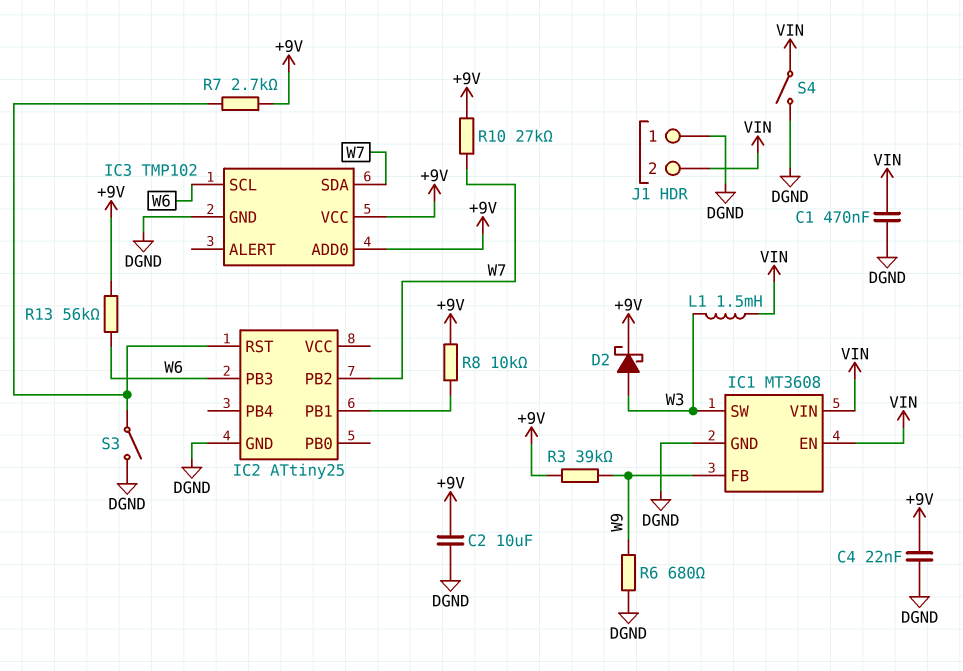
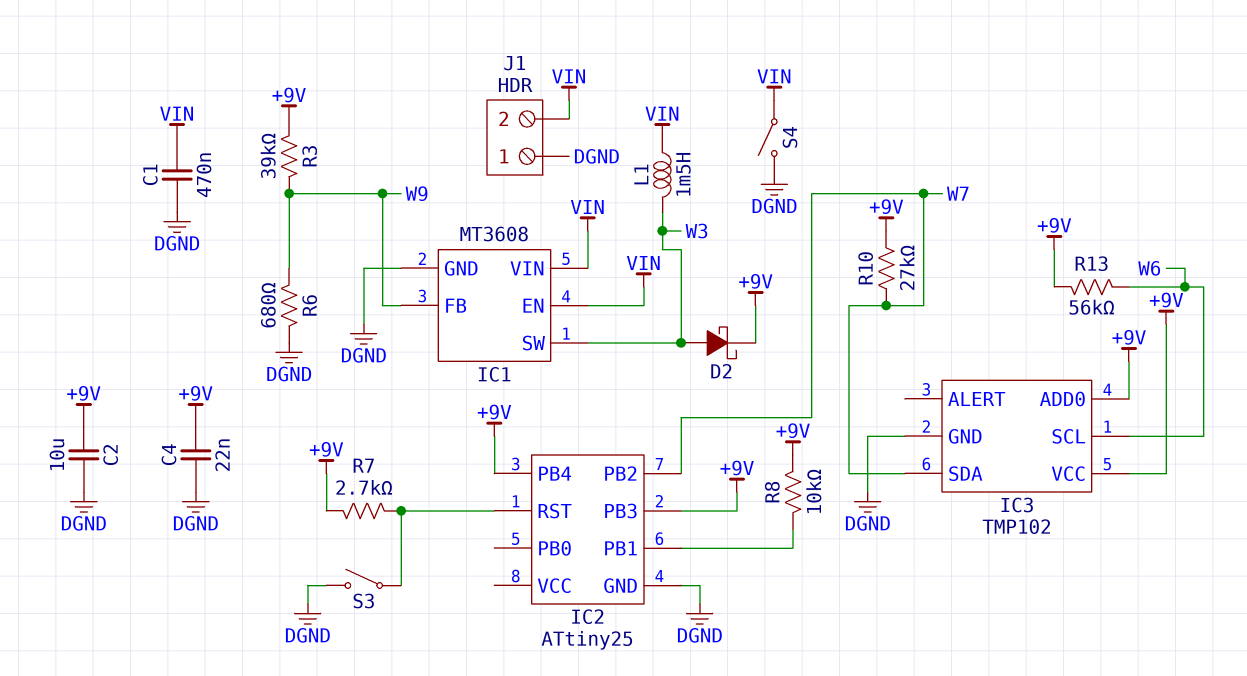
IC2 pin PB3: W6 -> +9V
IC2 pin PB4: none -> +9V

